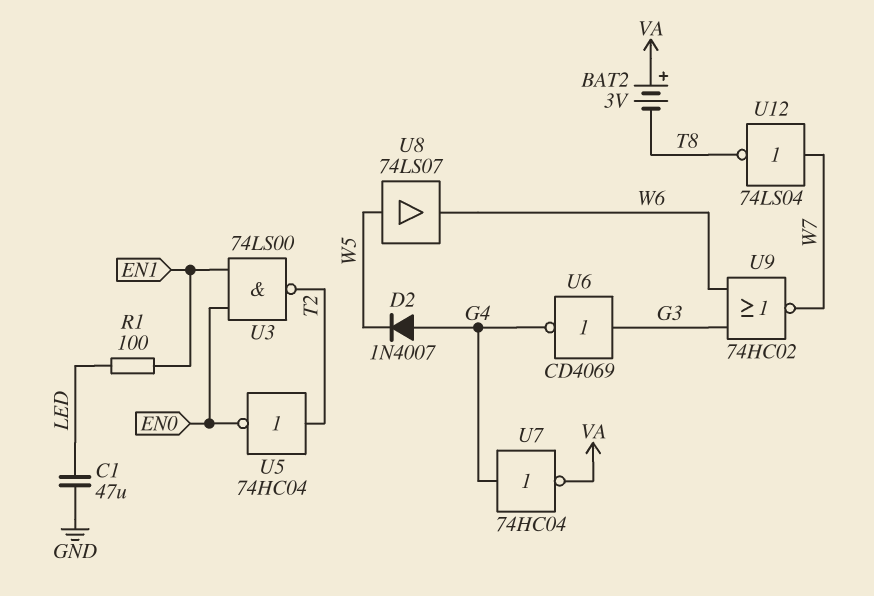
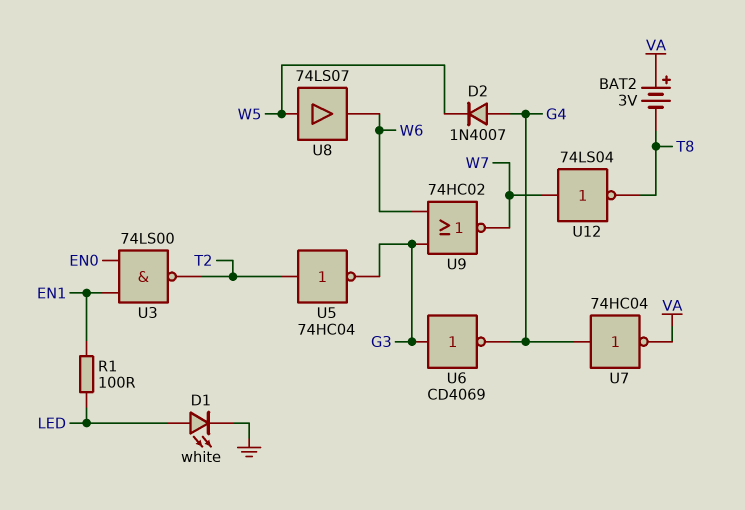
C1: 47uF (GND, LED) -> none
D1: none -> LED white (A LED, K GND)
U5: NOT 74HC04 (in T2, out EN0) -> NOT 74HC04 (in T2, out G3)

